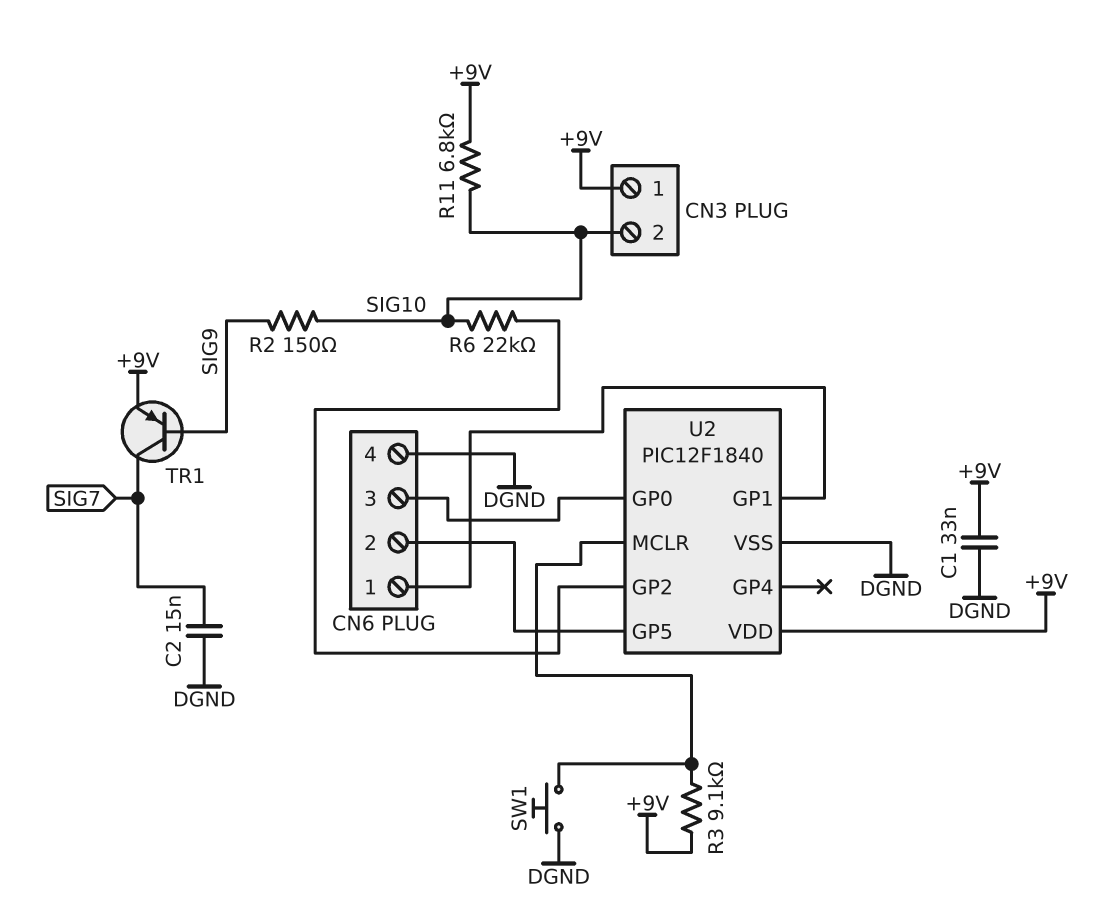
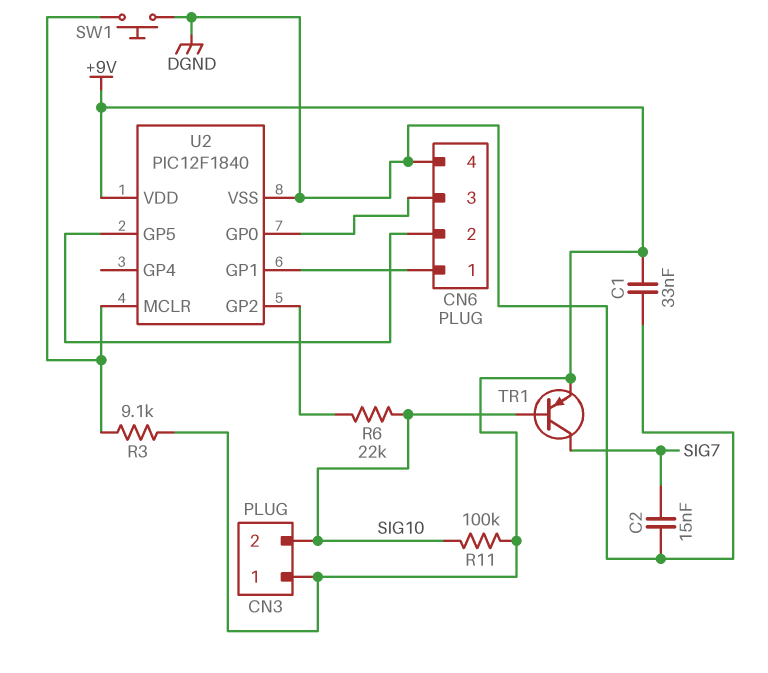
R2: 150 (SIG9, SIG10) -> none
R11: 6.8k (+9V, SIG10) -> 100k (+9V, SIG10)
TR1: PNP (B SIG9, C SIG7, E +9V) -> PNP (B SIG10, C SIG7, E +9V)

